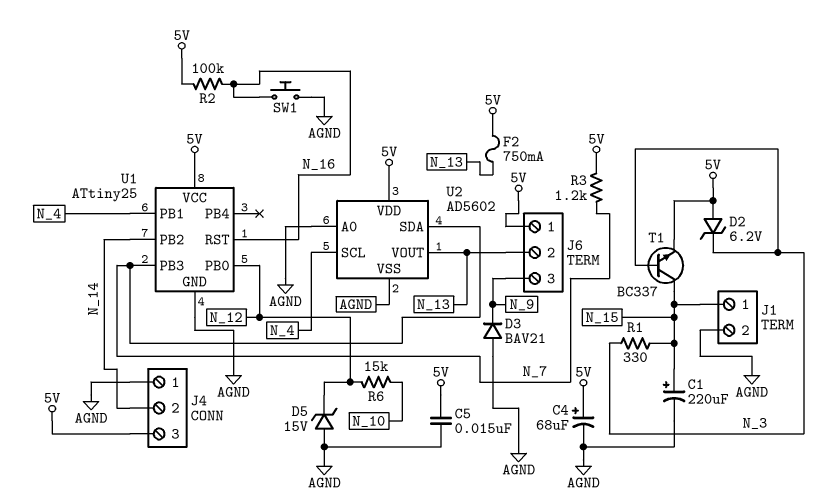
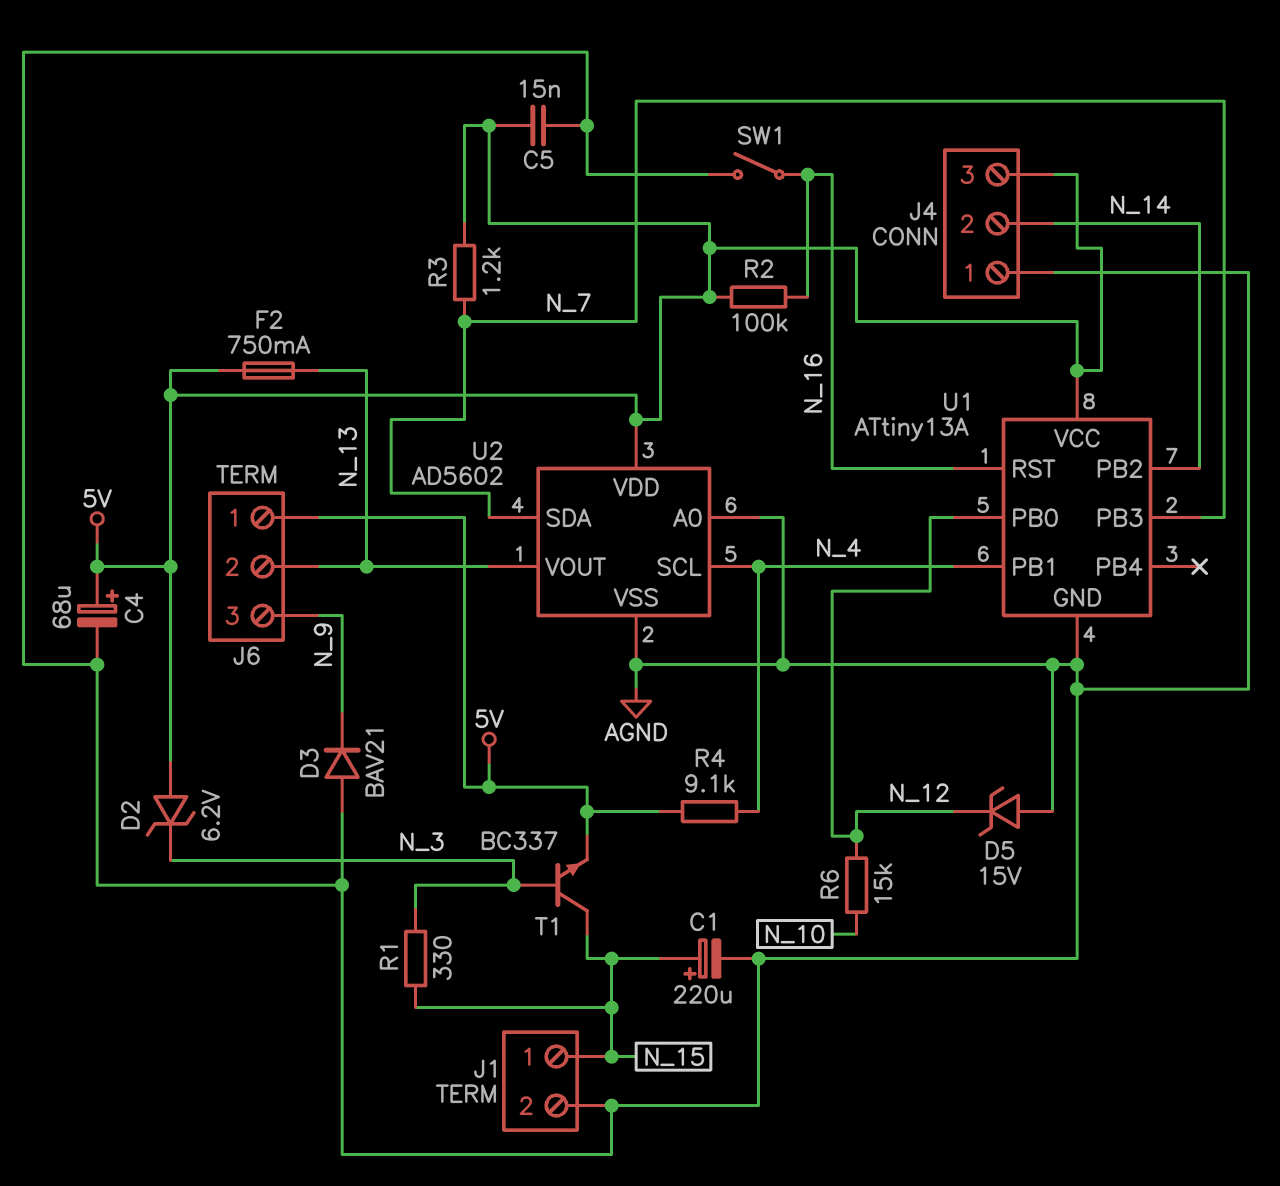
R4: none -> 9.1k (5V, N_4)
SW1: button (AGND, N_16) -> switch (AGND, N_16)
U1: ATtiny25 -> ATtiny13A

